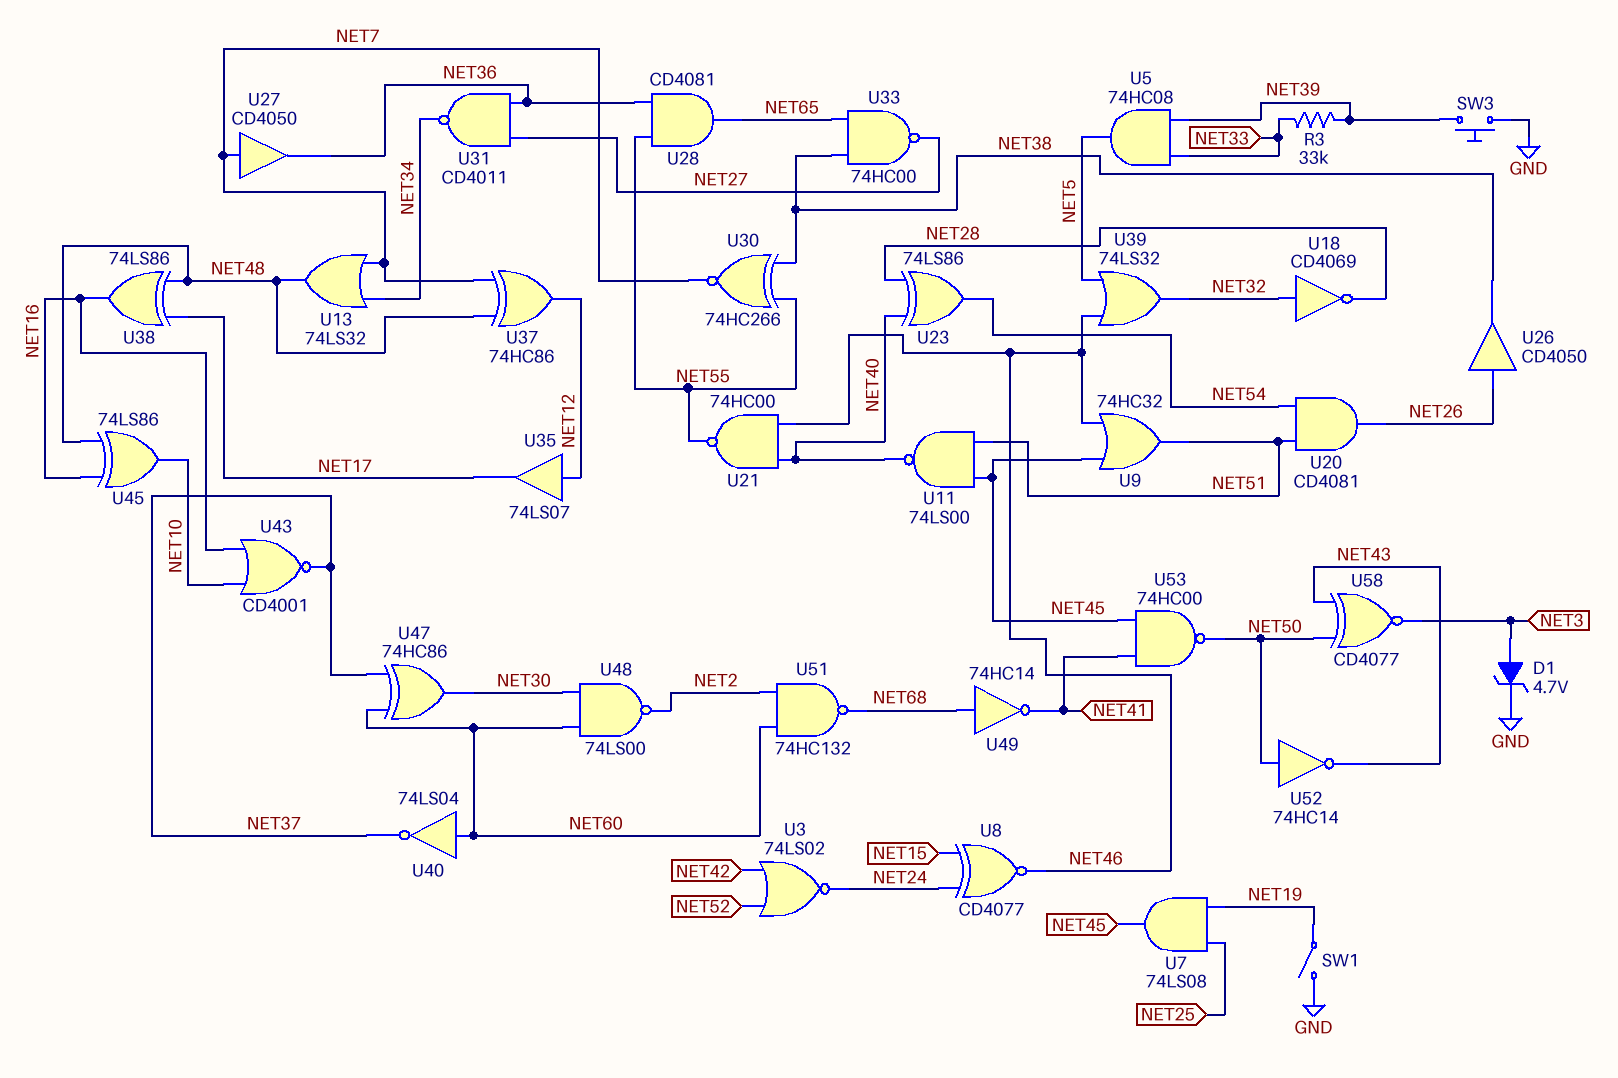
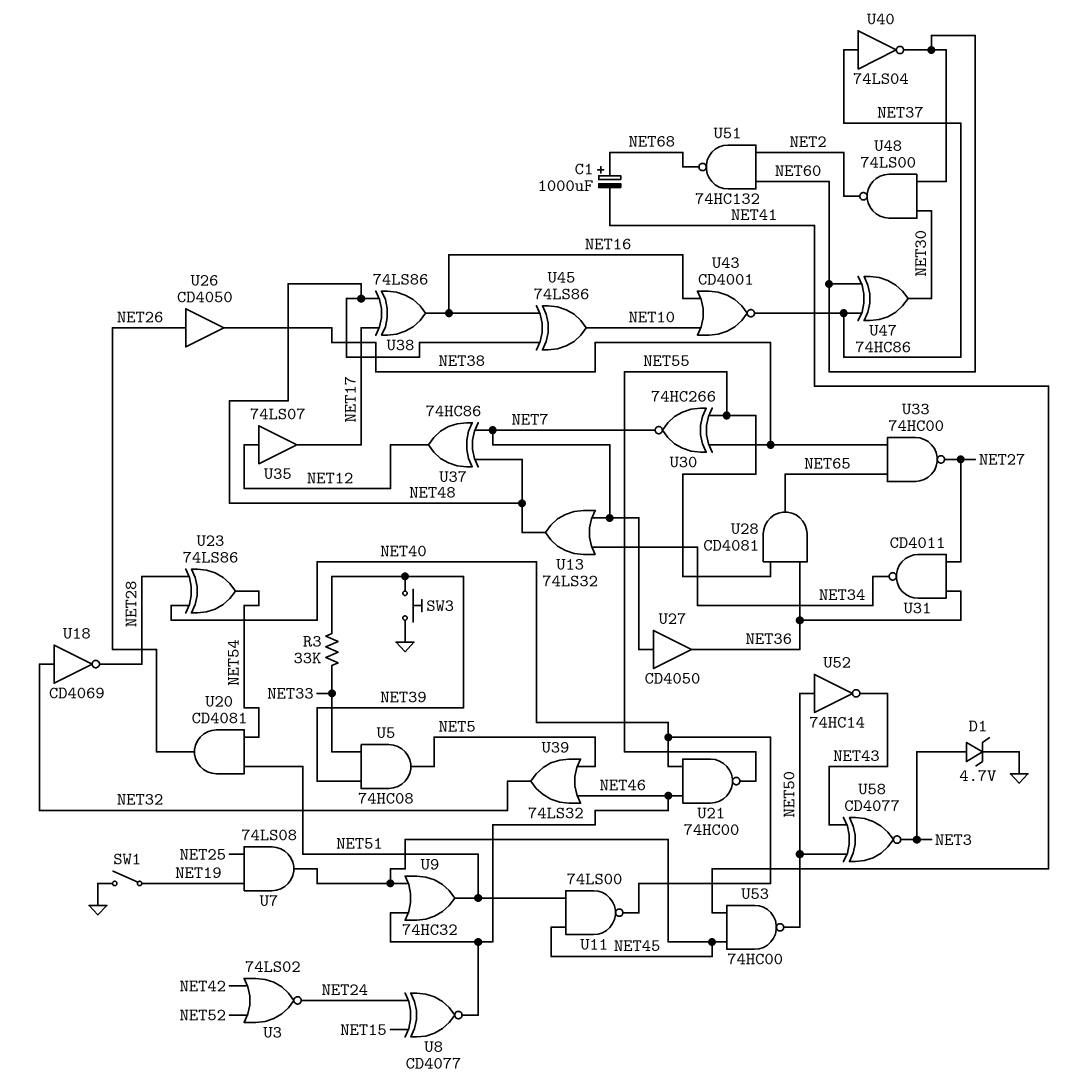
C1: none -> 1000uF (plus NET68, minus NET41)
U40: NOT 74LS04 (in NET60, out NET37) -> NOT 74LS04 (in NET37, out NET60)
U49: NOT 74HC14 (in NET68, out NET41) -> none

